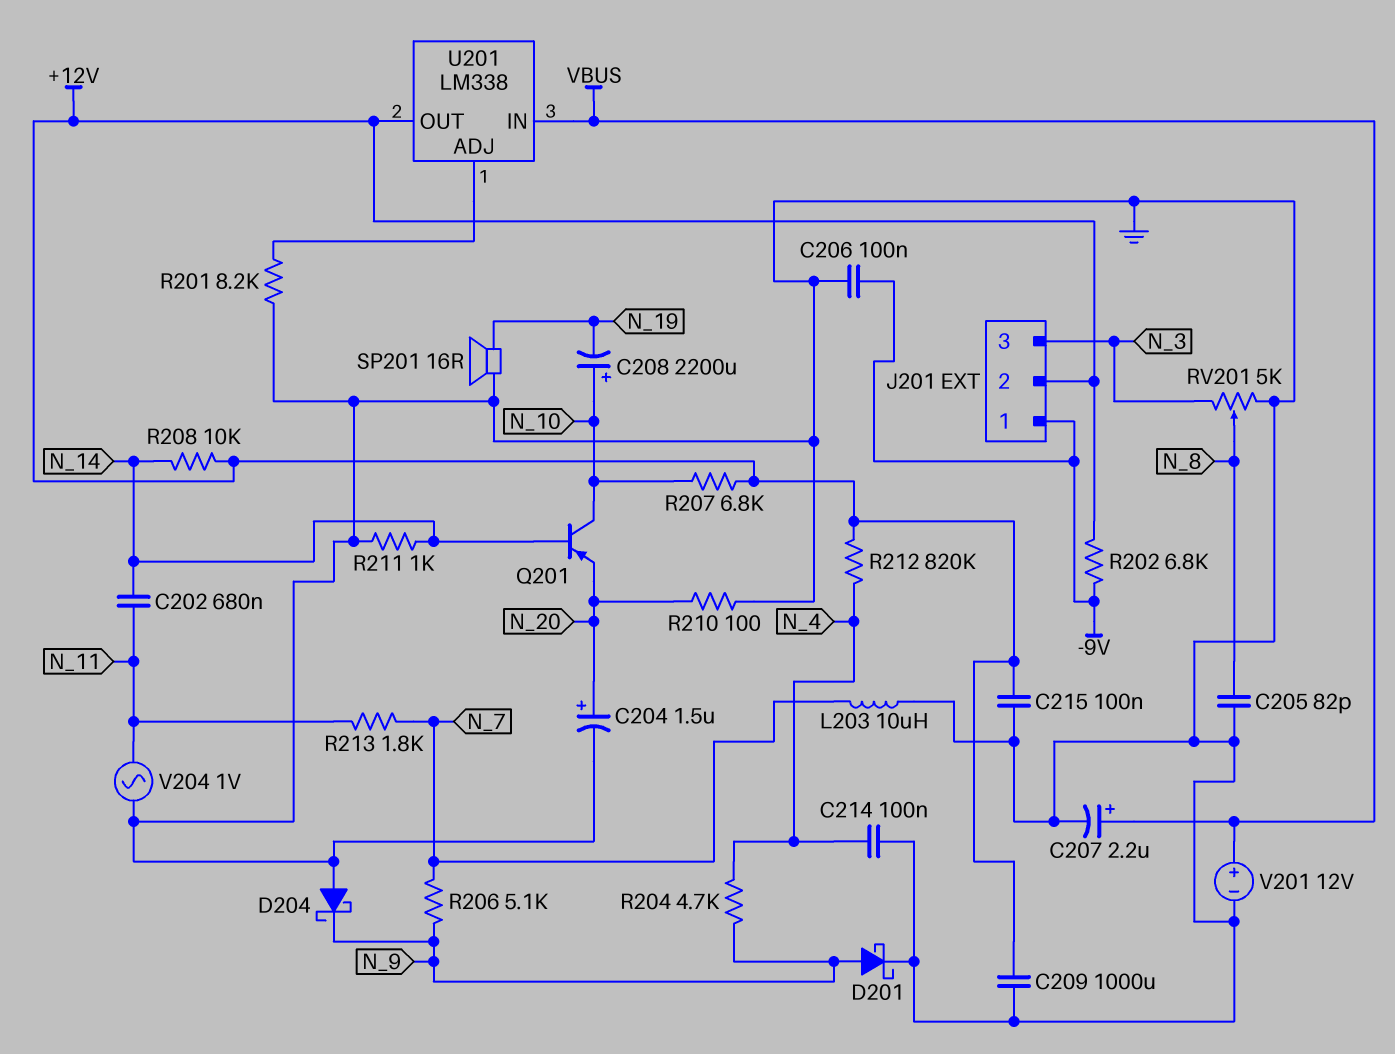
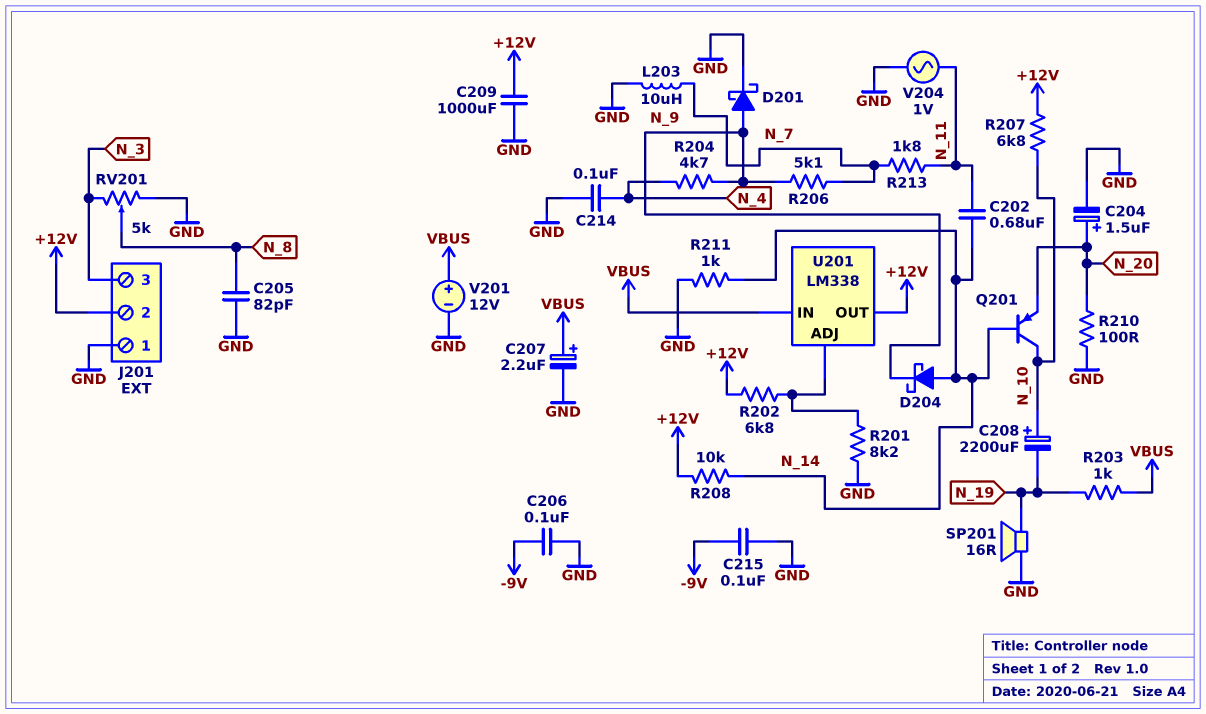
C215: 100nF (+12V, GND) -> 100nF (-9V, GND)
D204: schottky (A GND, K N_9) -> schottky (A N_14, K N_9)
J201 pin 1: -9V -> GND
R202: 6.8k (+12V, -9V) -> 6.8k (+12V, U201/ADJ)
R203: none -> 1k (N_19, VBUS)
R212: 820k (+12V, N_4) -> none

